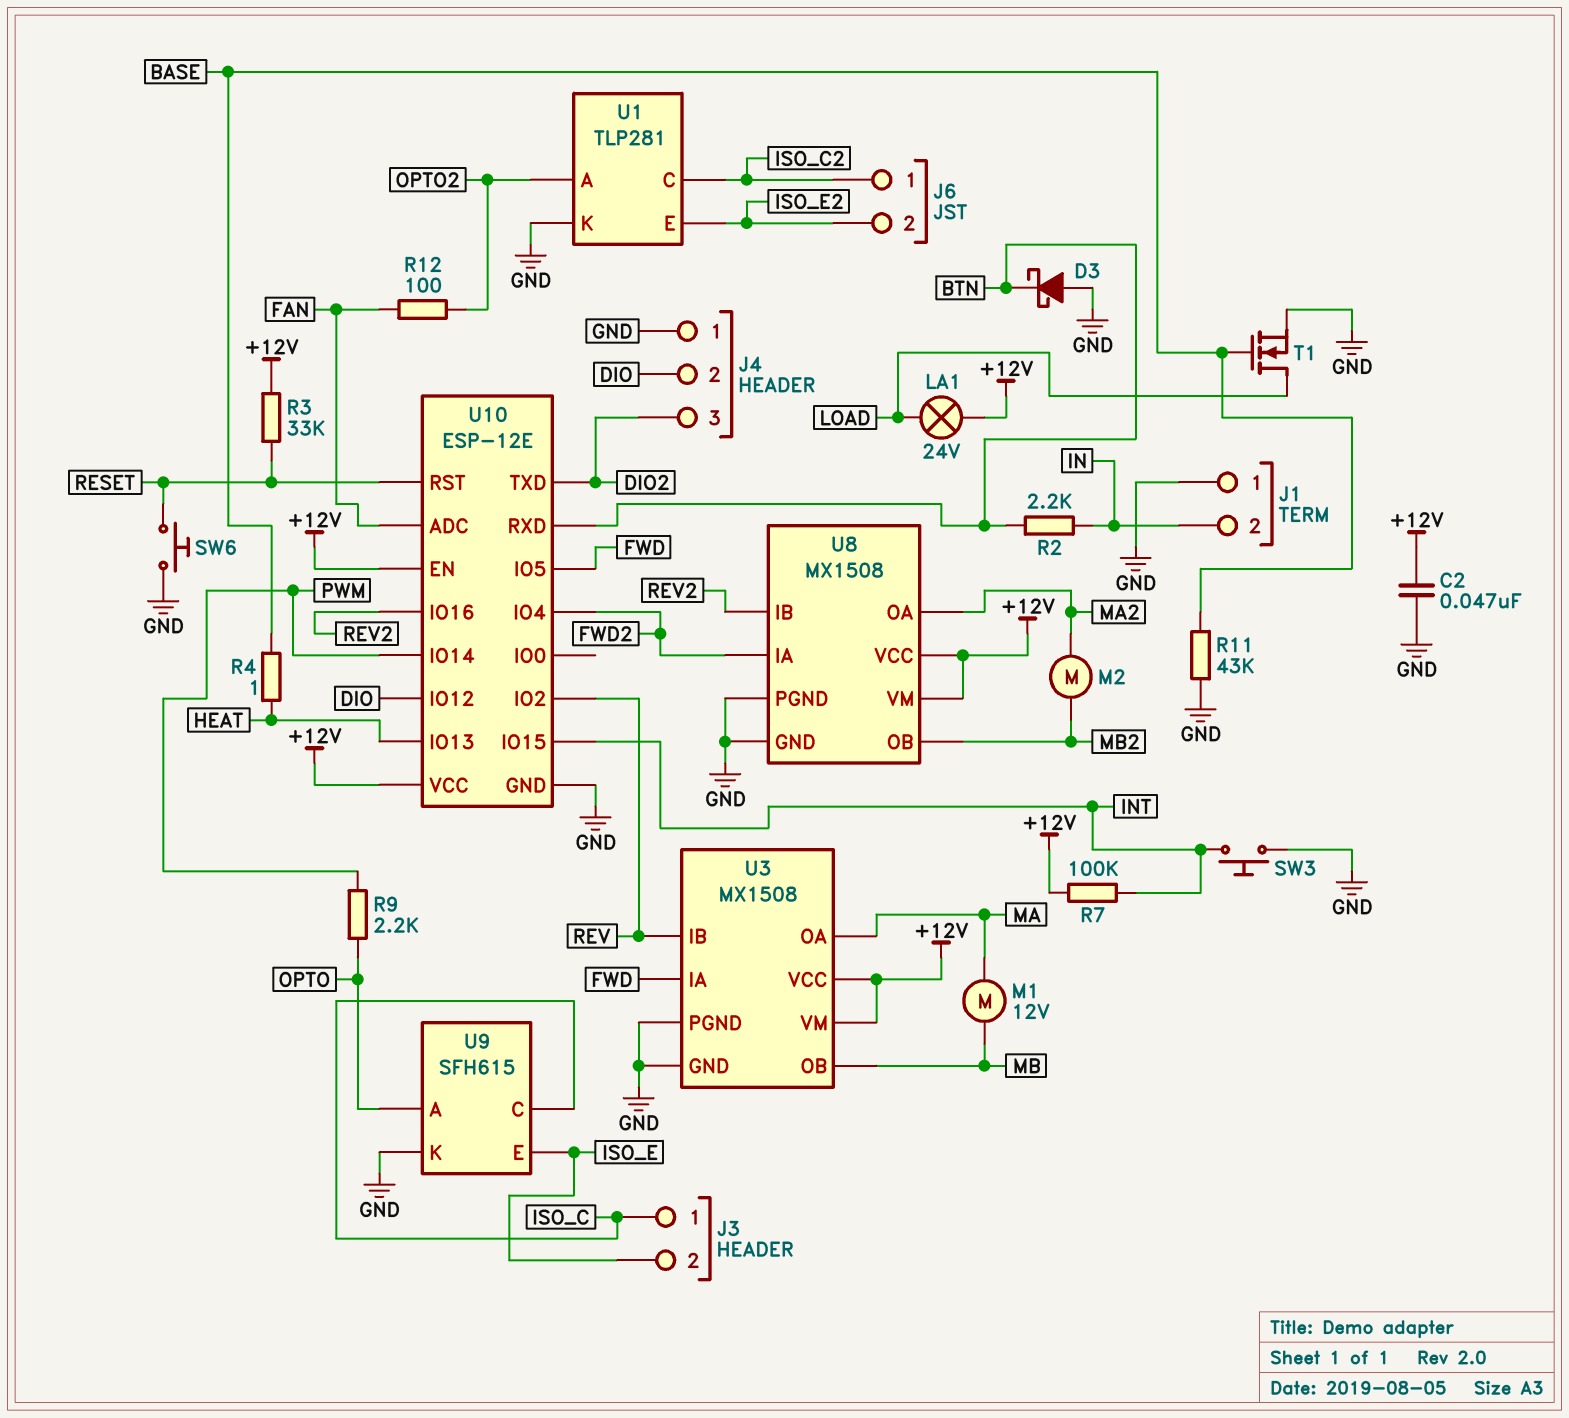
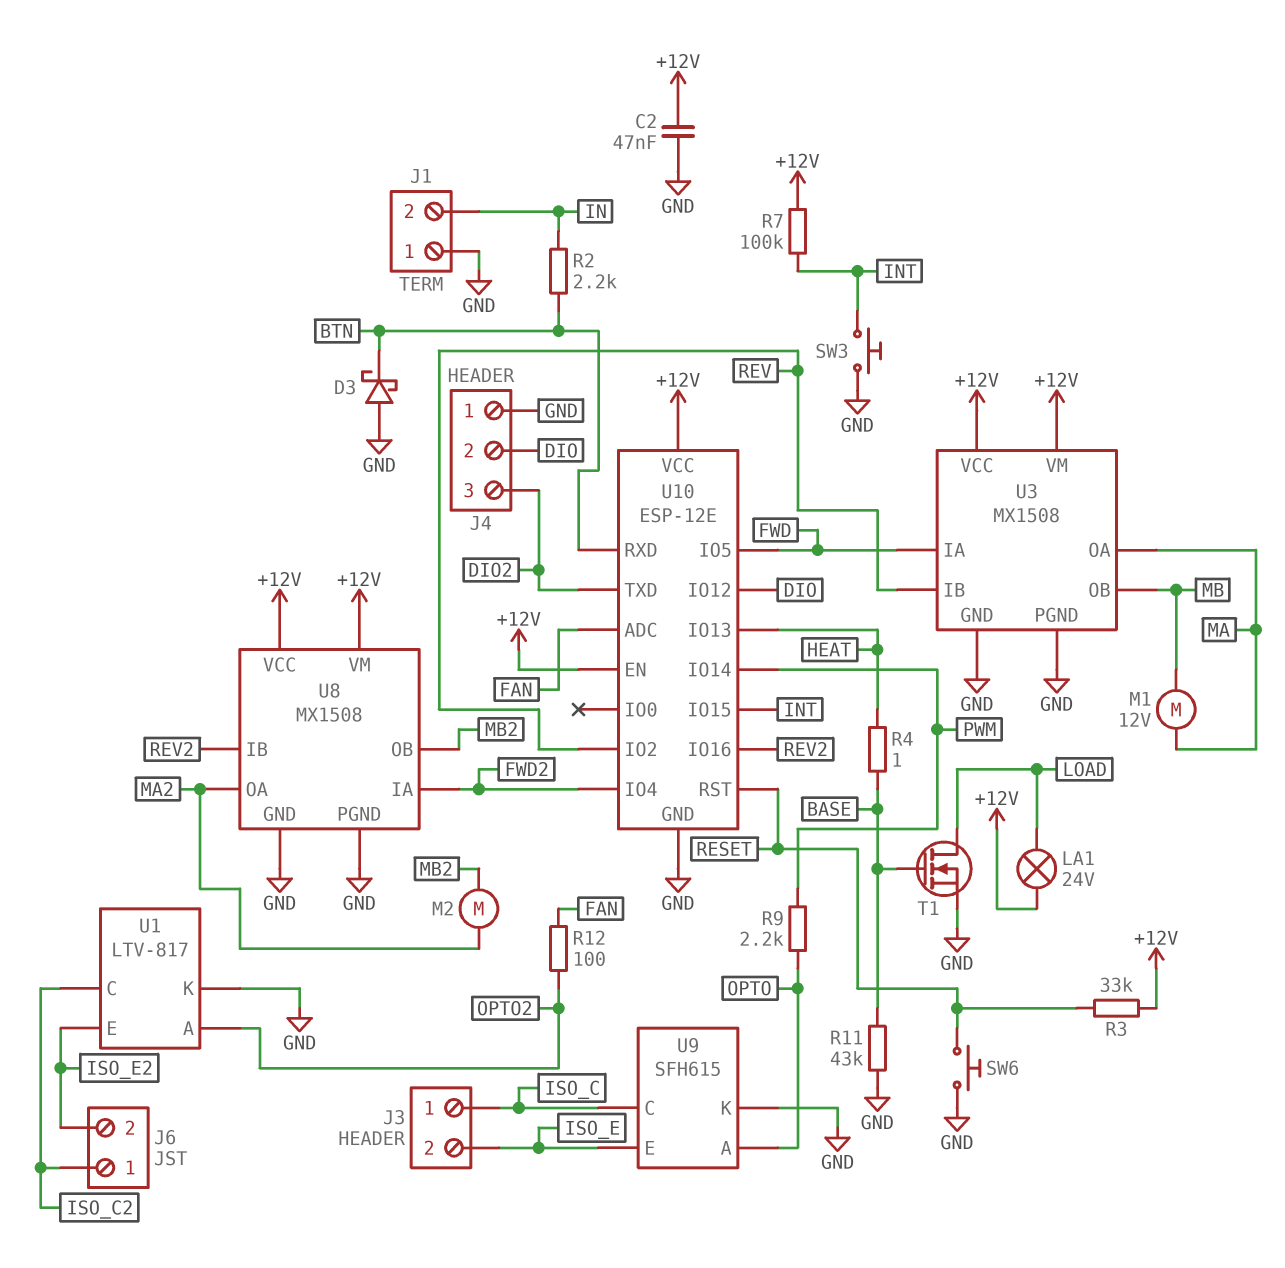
U1: TLP281 -> LTV-817

